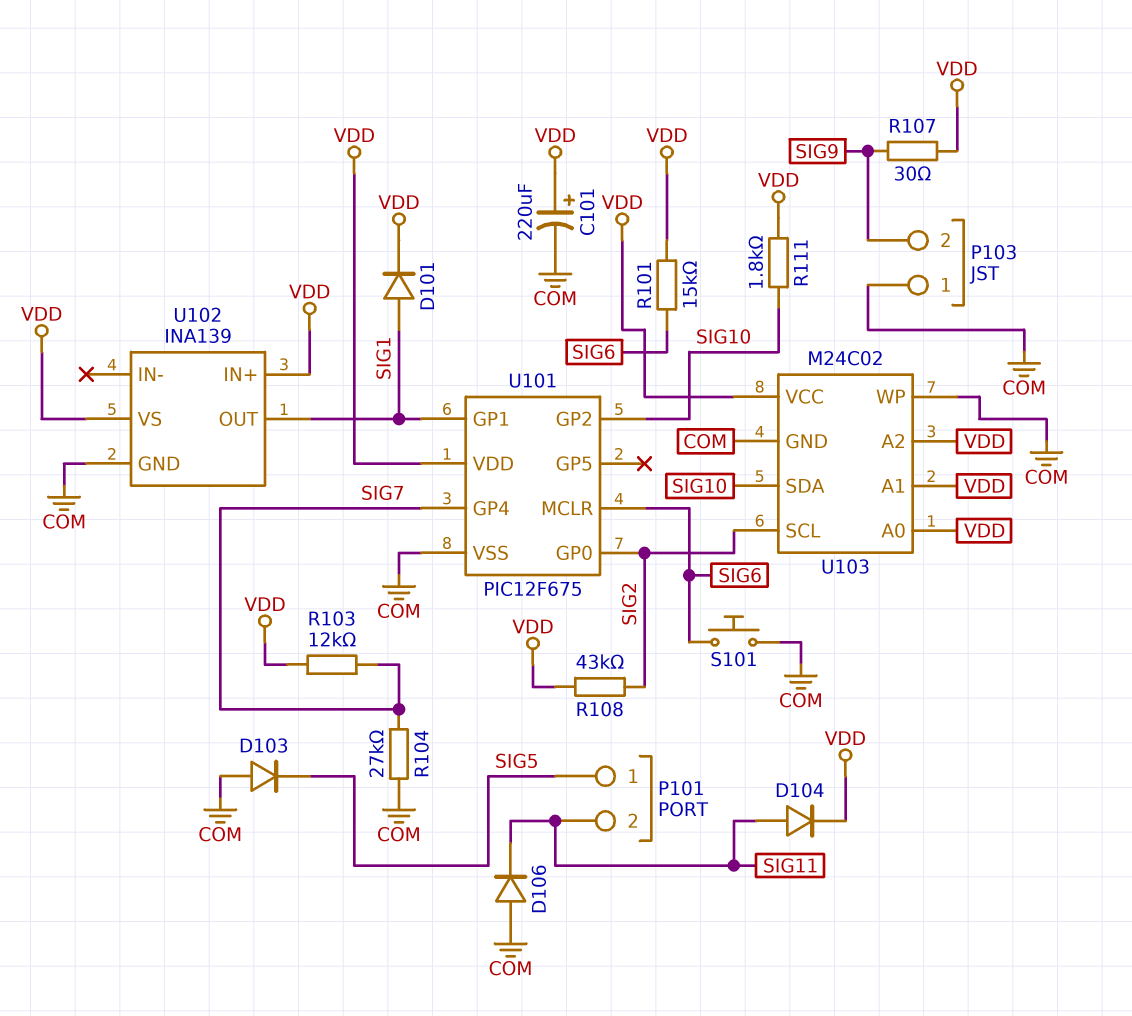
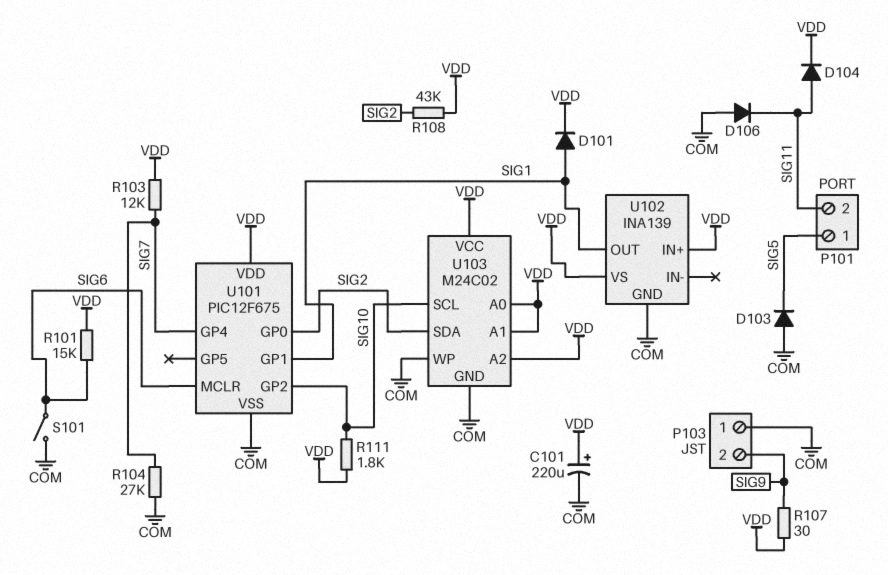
S101: button (COM, SIG6) -> switch (COM, SIG6)
U103 pin SCL: SIG2 -> SIG10
U103 pin SDA: SIG10 -> SIG2

